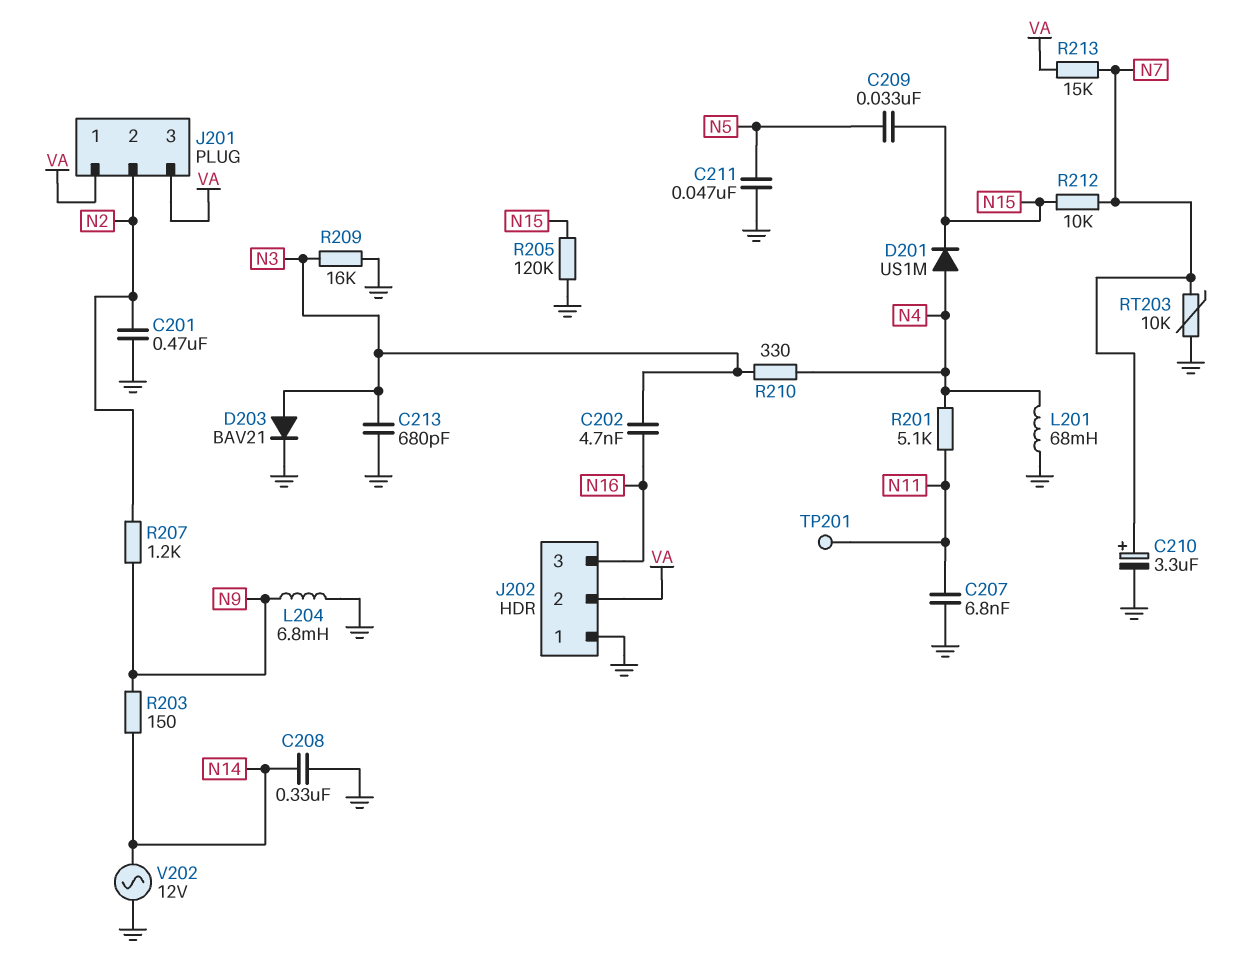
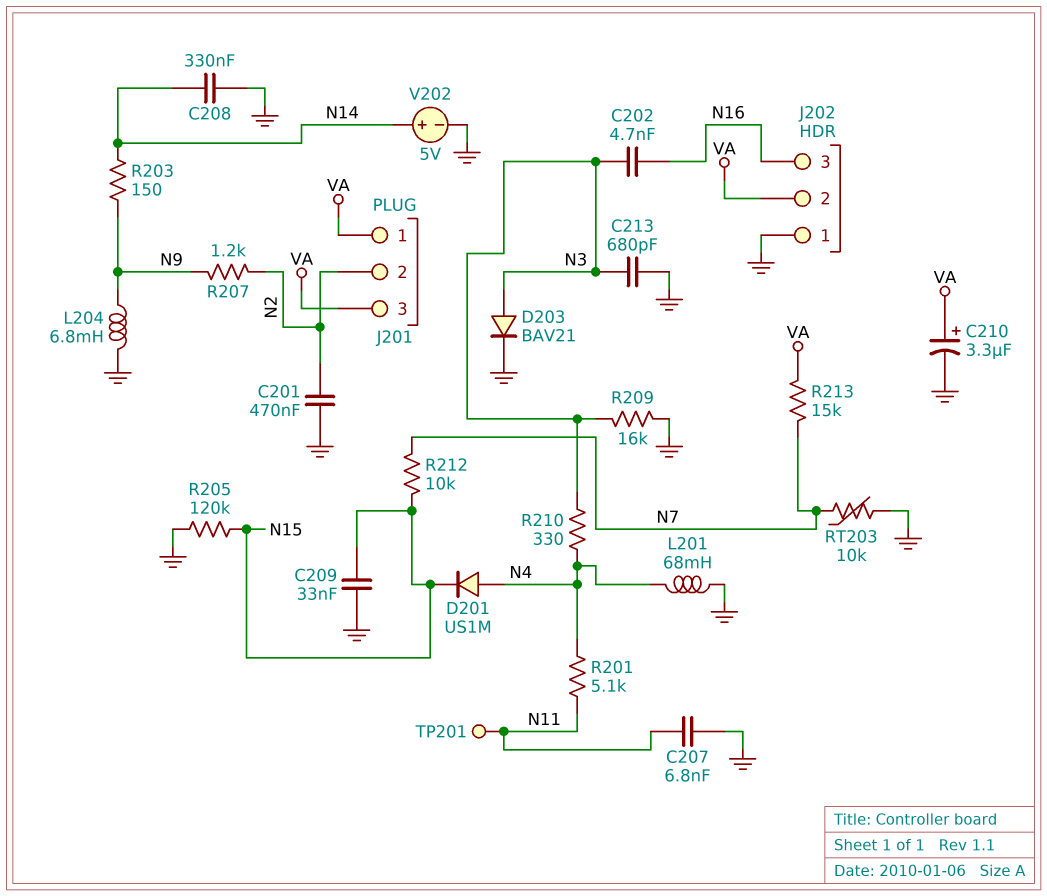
C209: 33nF (N5, N15) -> 33nF (GND, N15)
C210: 3.3uF (plus N7, minus GND) -> 3.3uF (plus VA, minus GND)
C211: 47nF (GND, N5) -> none
V202: AC 12V (GND, N14) -> 5V (plus N14, minus GND)

